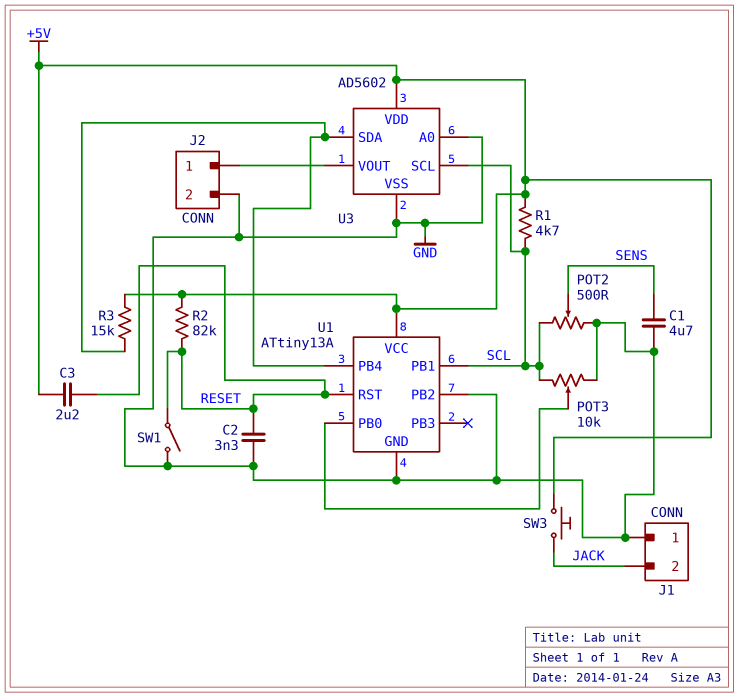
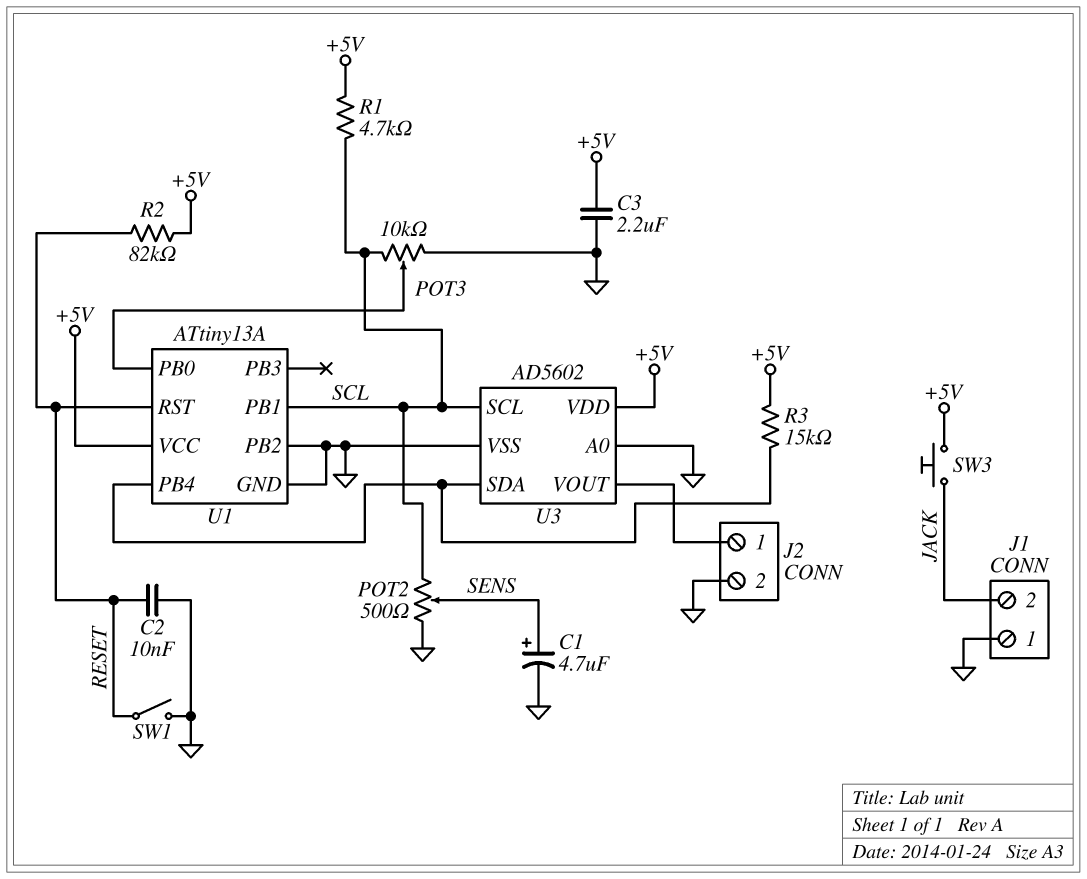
C1: 4.7uF (GND, SENS) -> 4.7uF (plus SENS, minus GND)
C2: 3.3nF (GND, RESET) -> 10nF (GND, RESET)
C3: 2.2uF (+5V, RESET) -> 2.2uF (+5V, GND)

